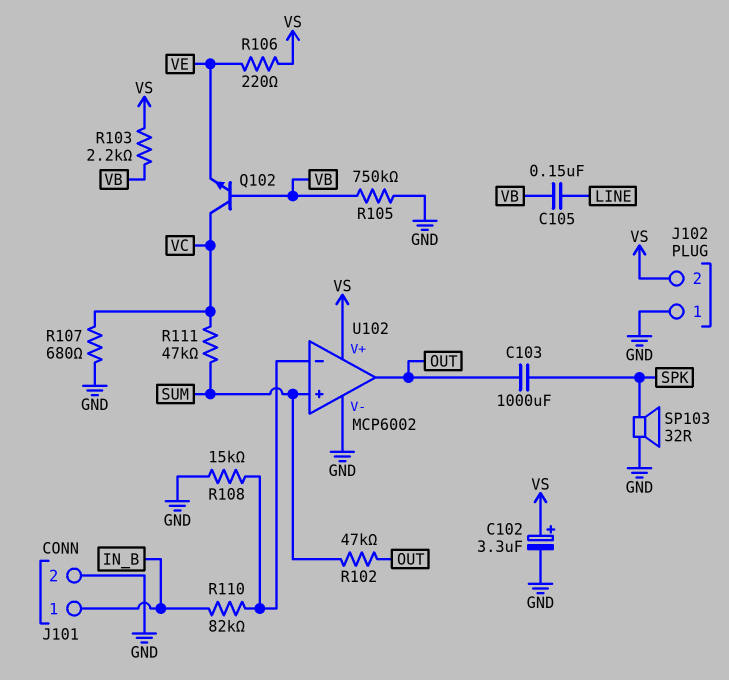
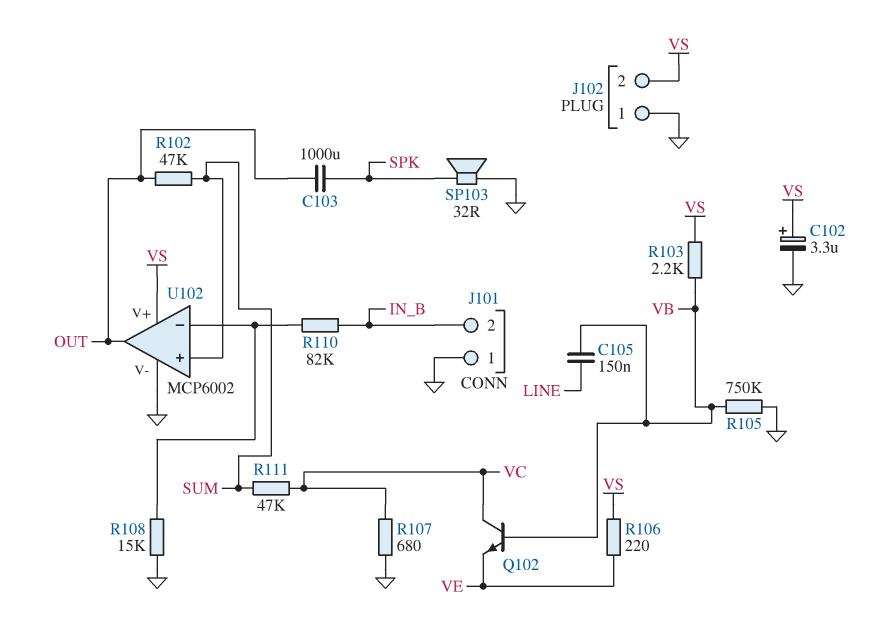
J101 pin 1: IN_B -> GND
J101 pin 2: GND -> IN_B

